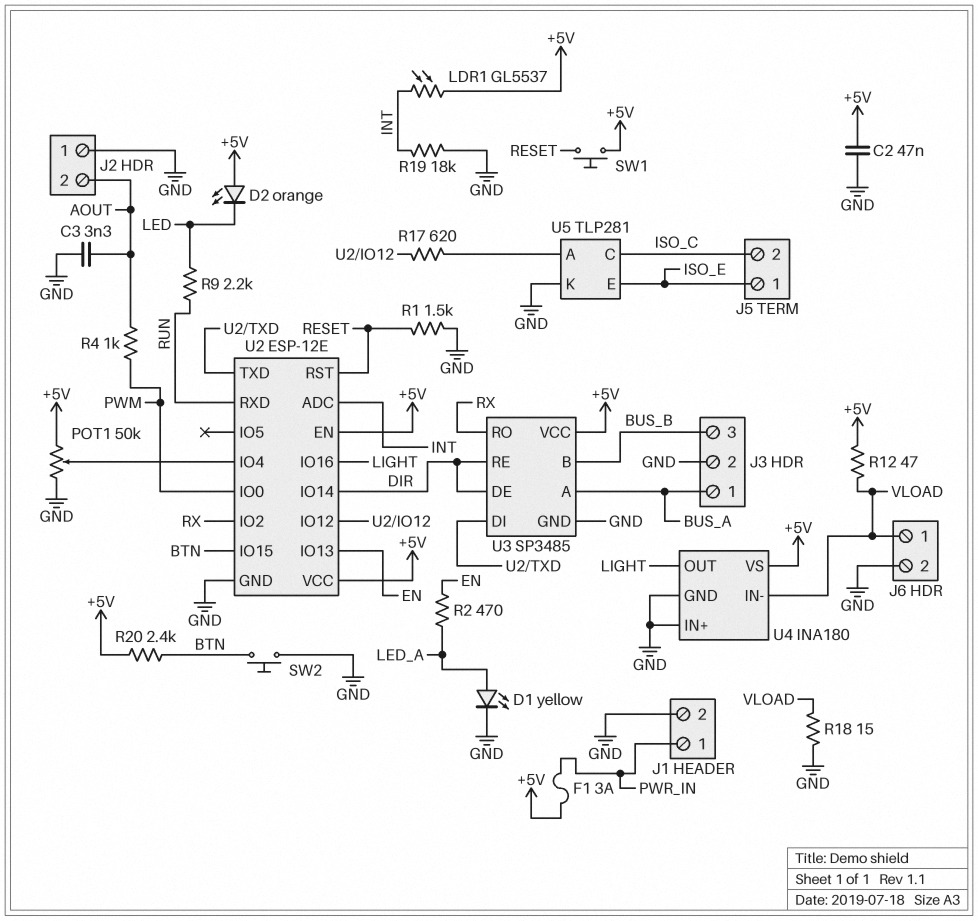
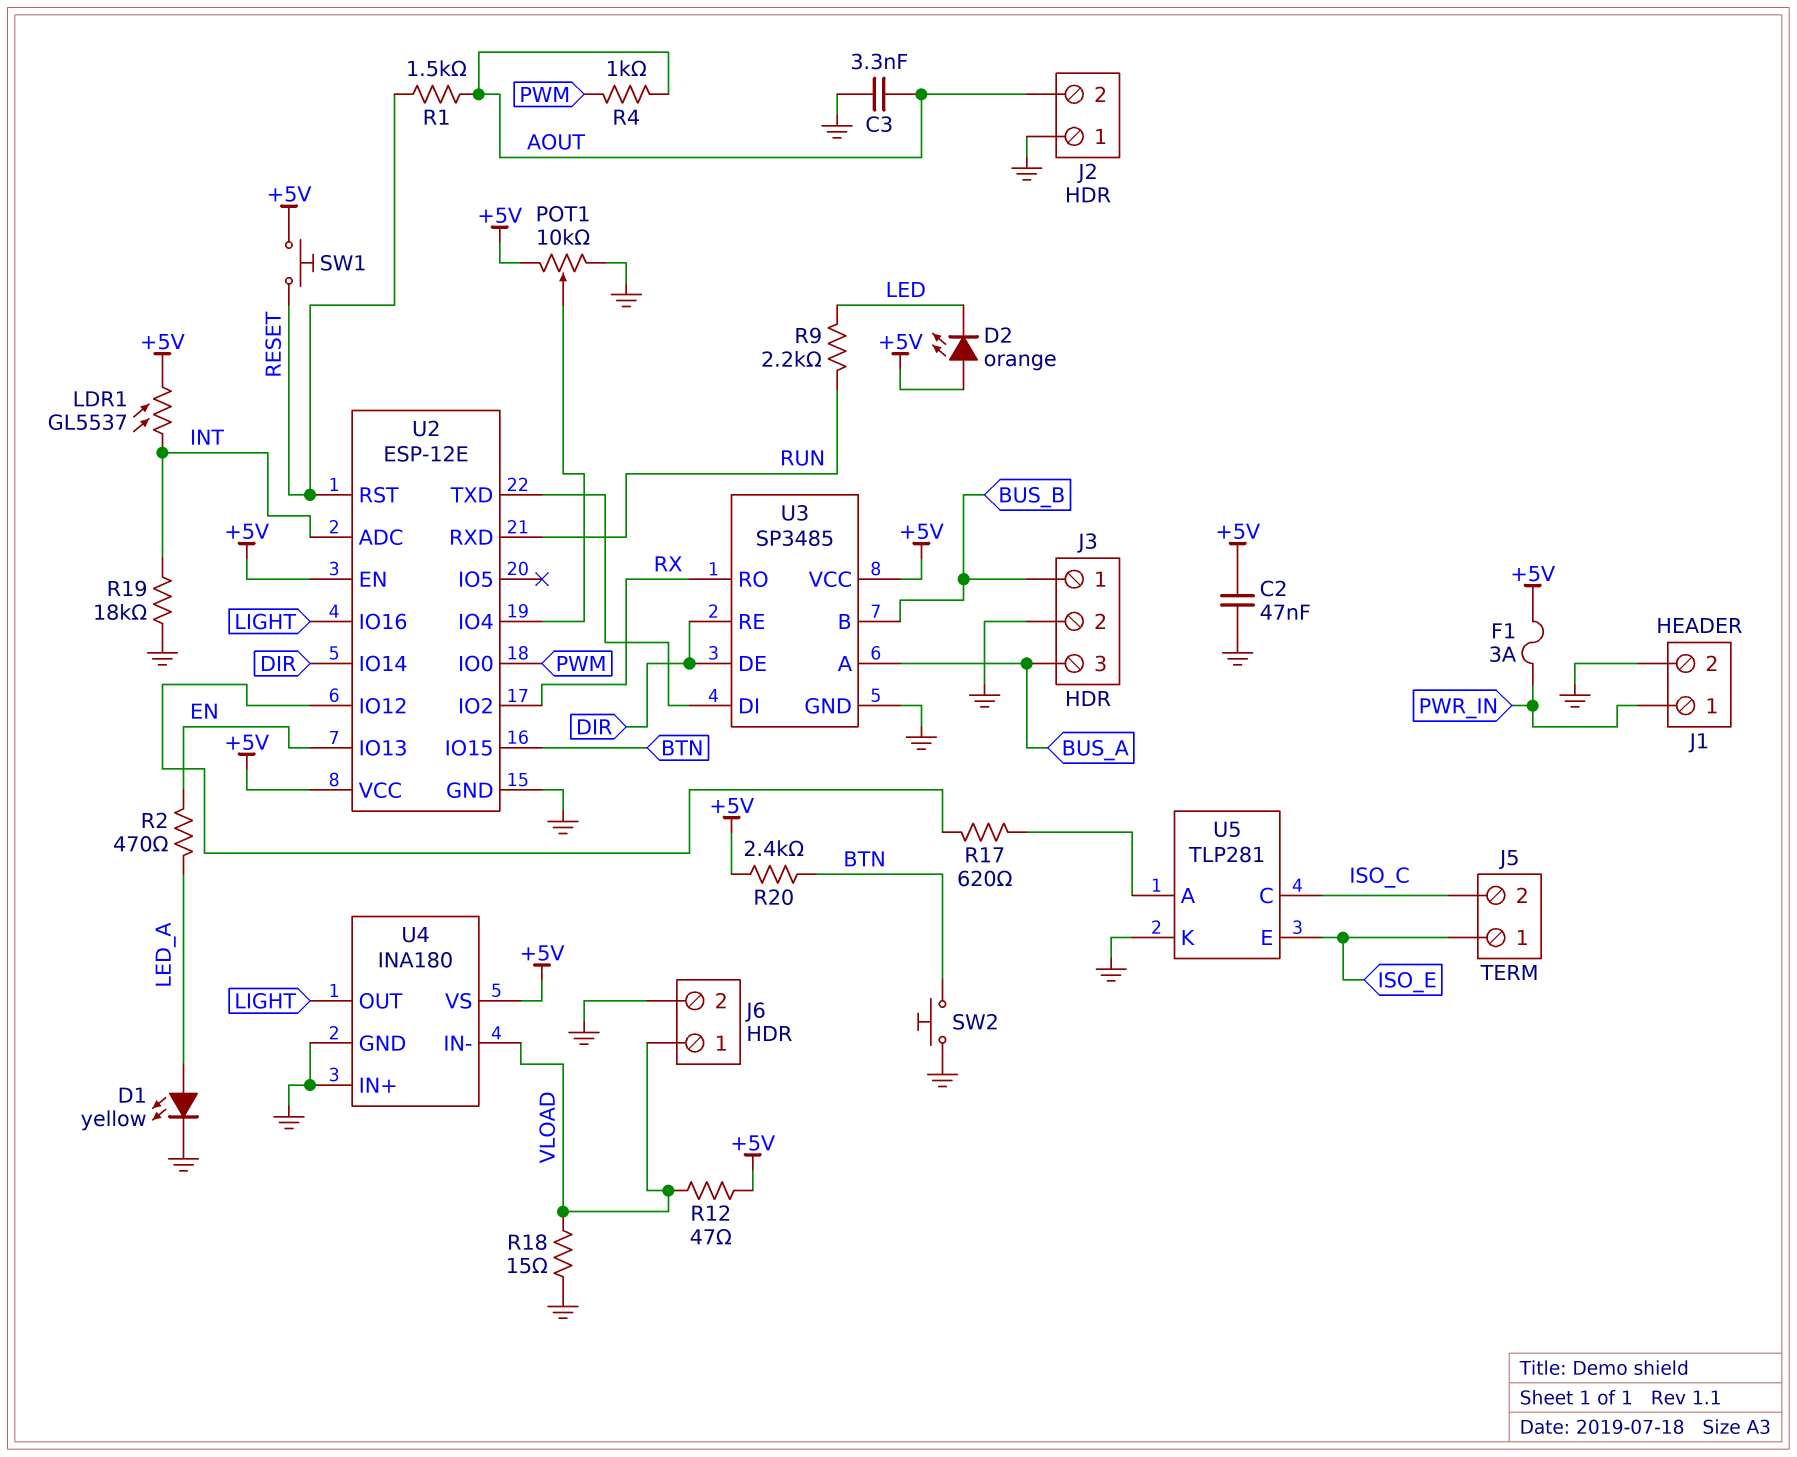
J3 pin 1: BUS_A -> BUS_B
J3 pin 3: BUS_B -> BUS_A
POT1: 50k (+5V, GND, wiper U2/IO4) -> 10k (+5V, GND, wiper U2/IO4)
R1: 1.5k (GND, RESET) -> 1.5k (AOUT, RESET)

